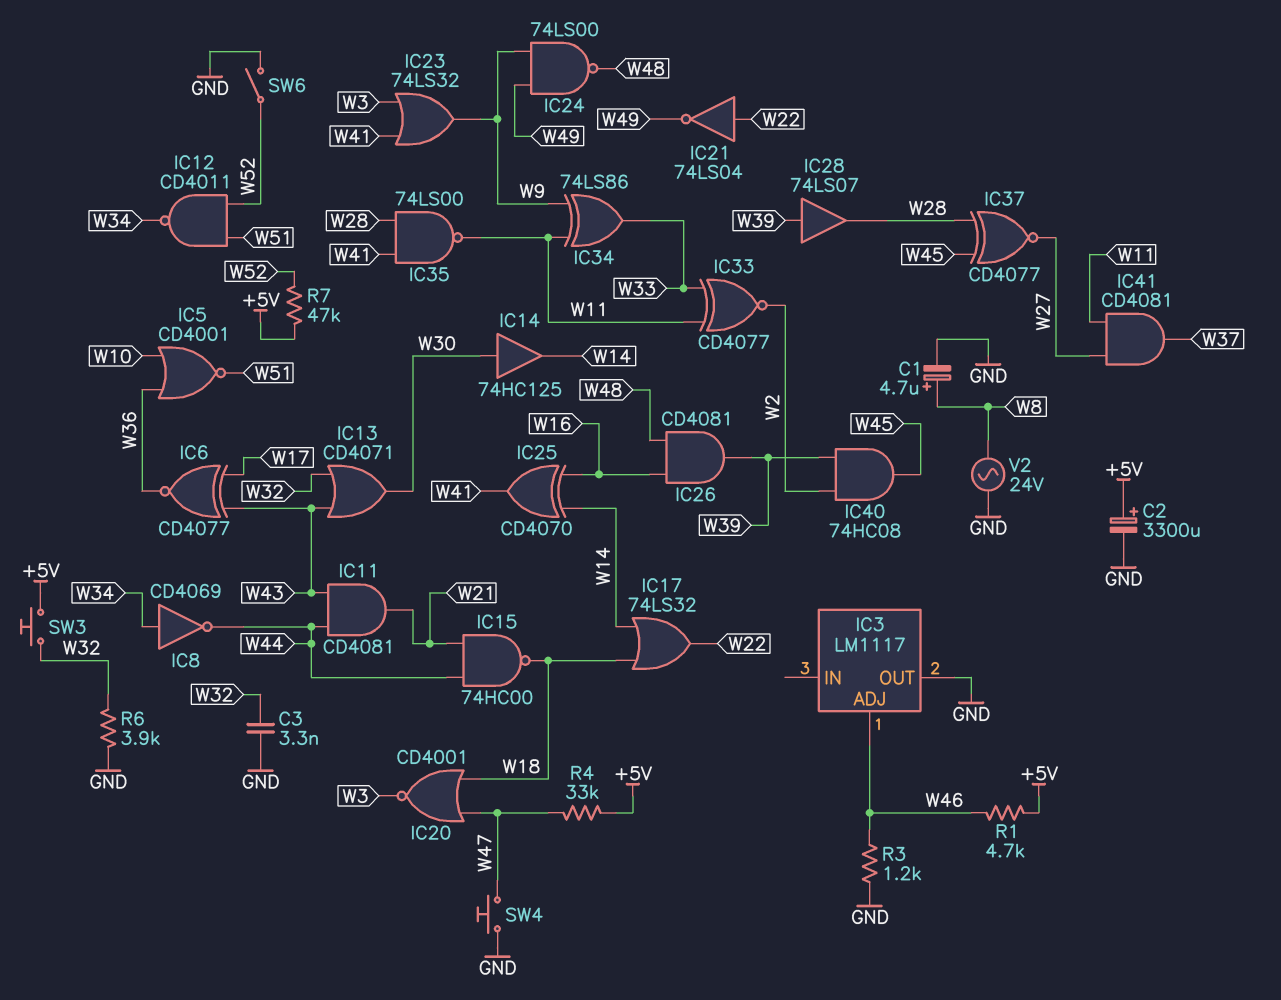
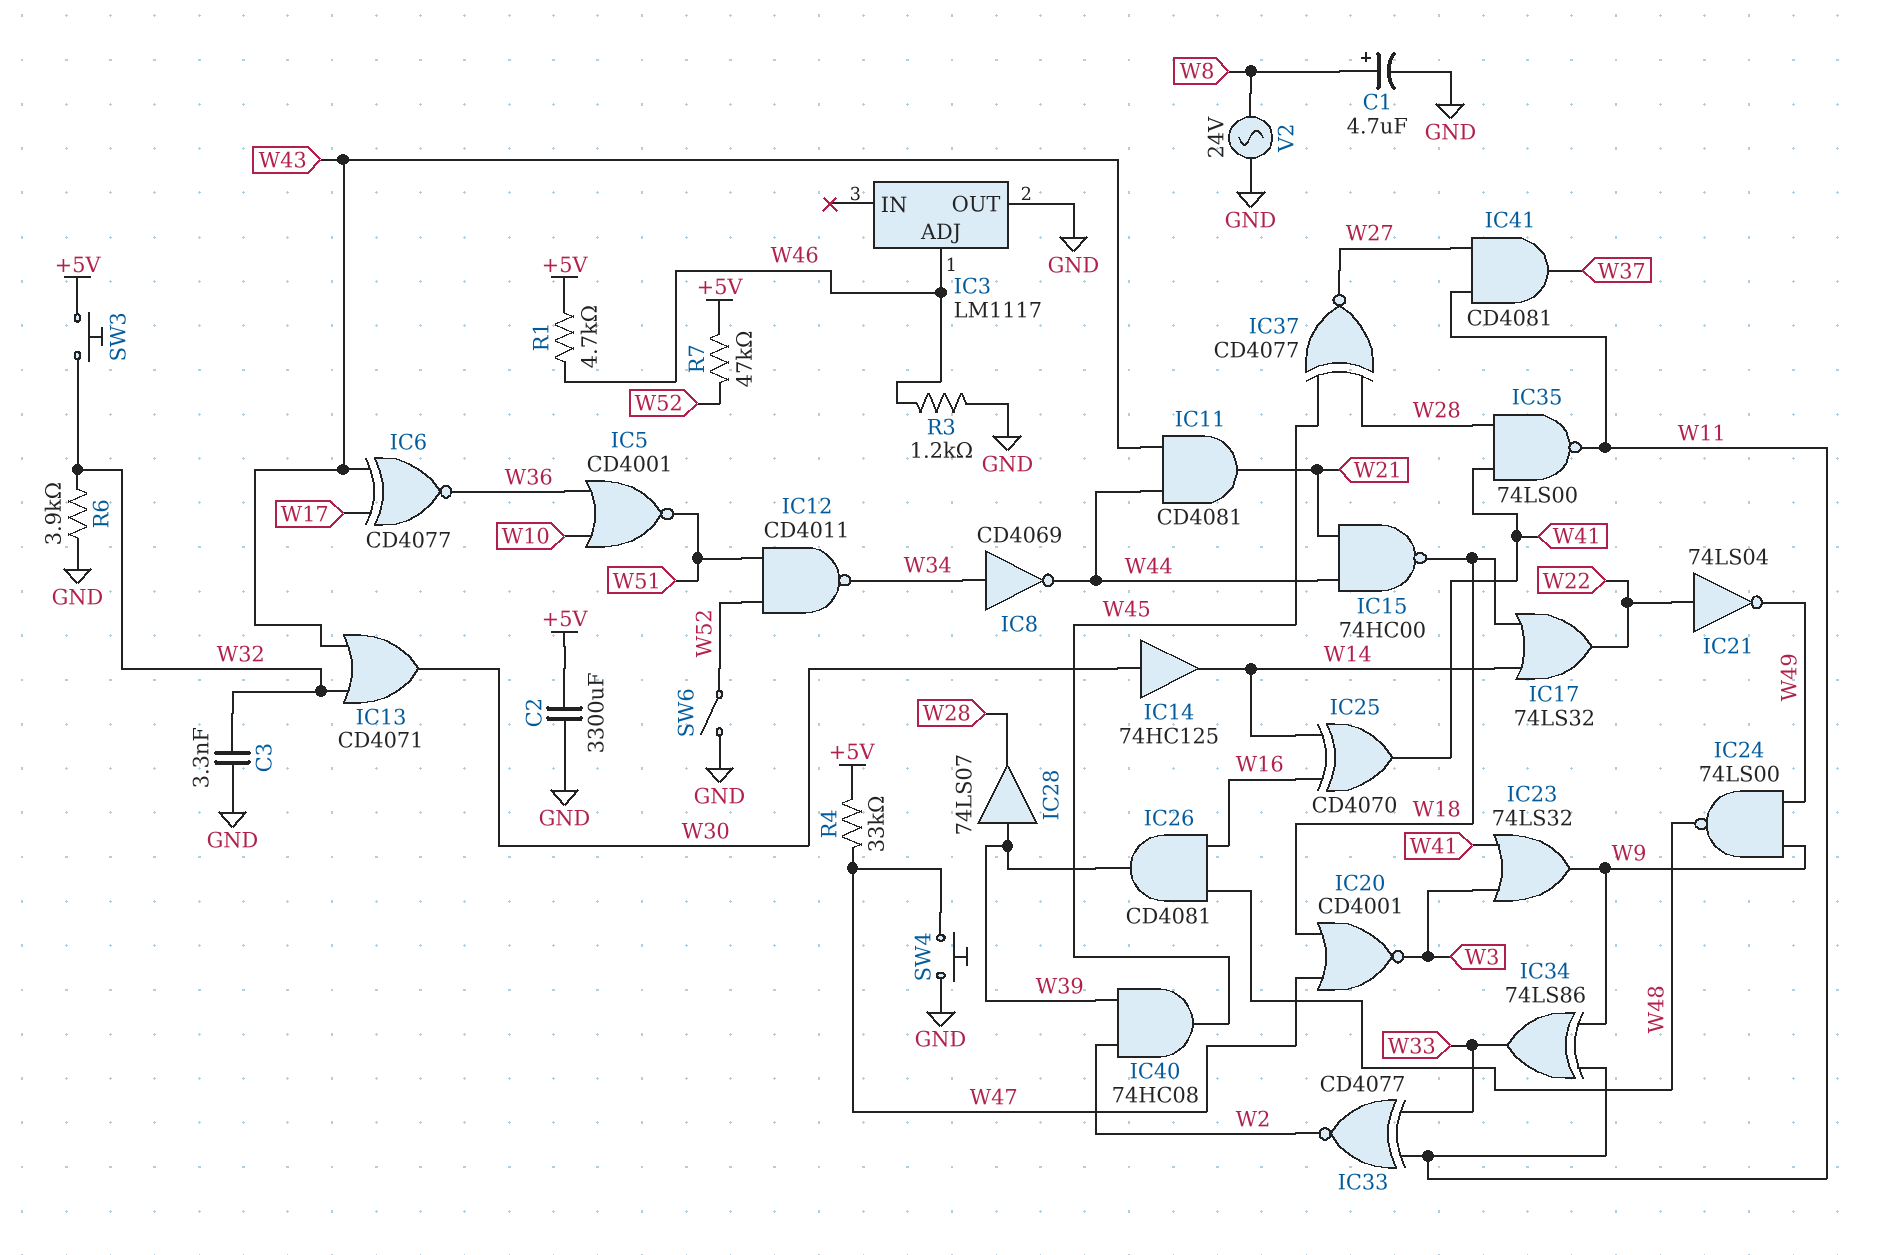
C2: 3300uF (plus +5V, minus GND) -> 3300uF (+5V, GND)

